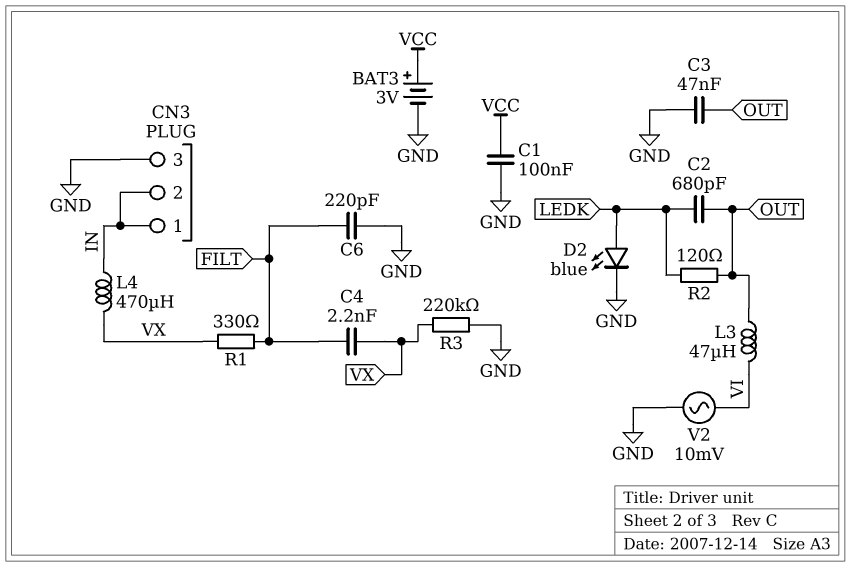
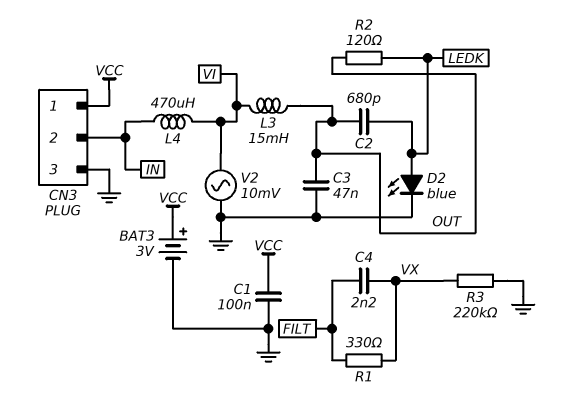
C6: 220pF (FILT, GND) -> none
CN3 pin 1: IN -> VCC
L3: 47uH (OUT, VI) -> 15mH (OUT, VI)
L4: 470uH (IN, VX) -> 470uH (IN, VI)

